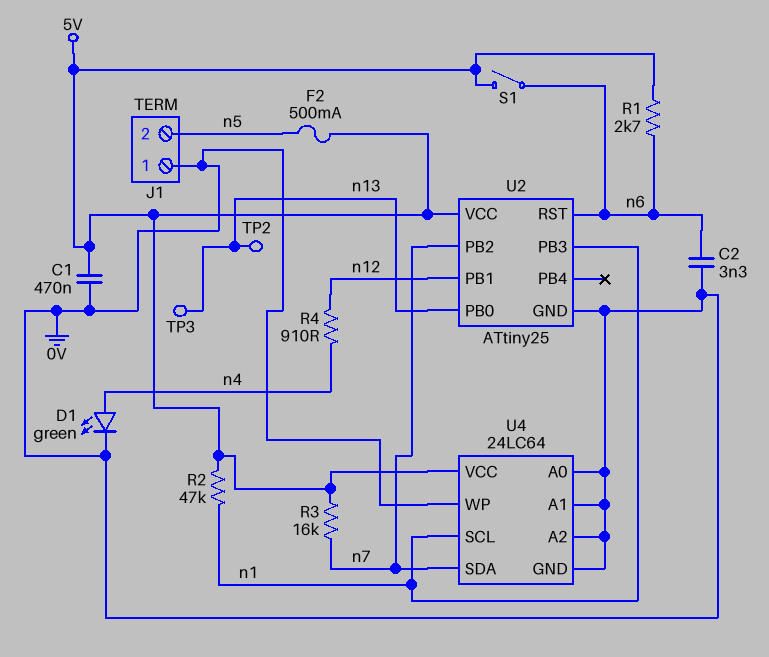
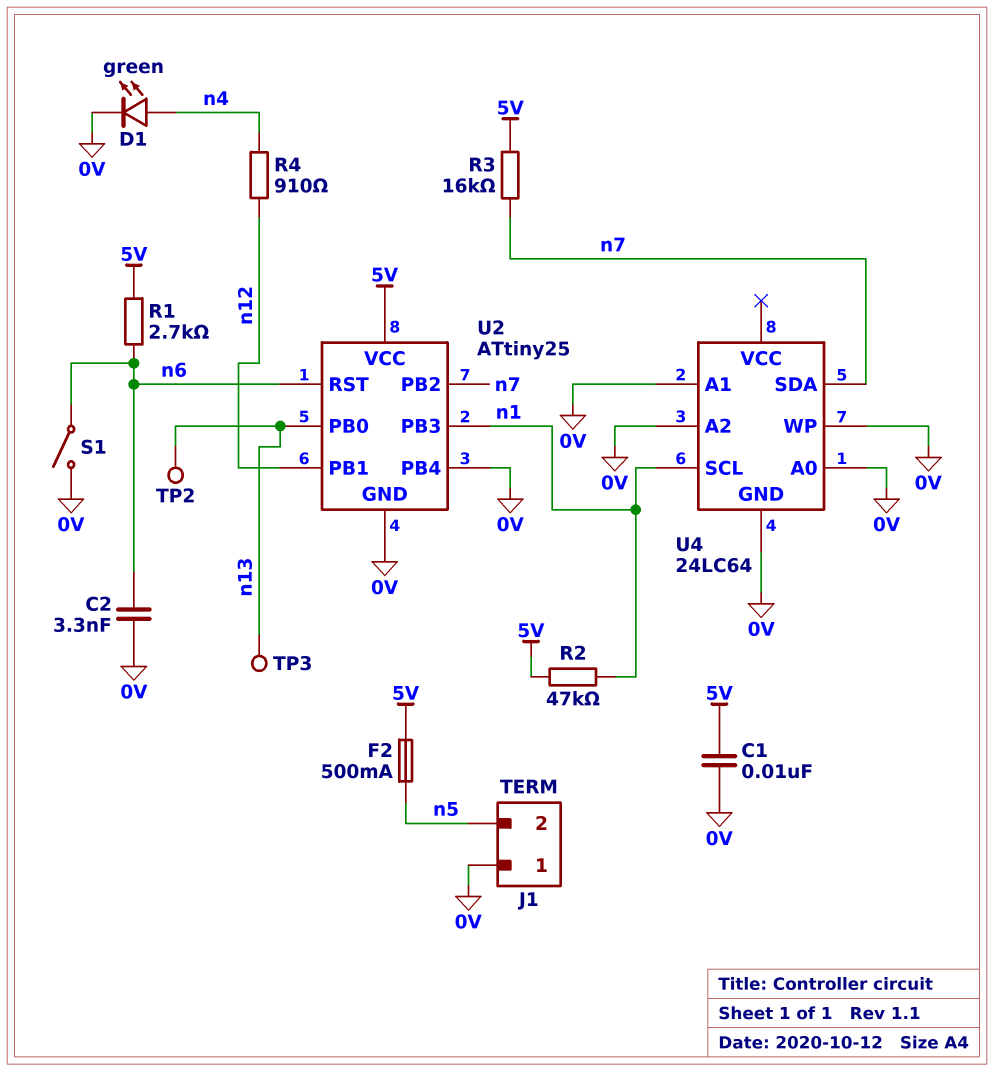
C1: 470nF (0V, 5V) -> 10nF (0V, 5V)
S1: switch (5V, n6) -> switch (0V, n6)
U2 pin PB4: none -> 0V
U4 pin VCC: 5V -> none

